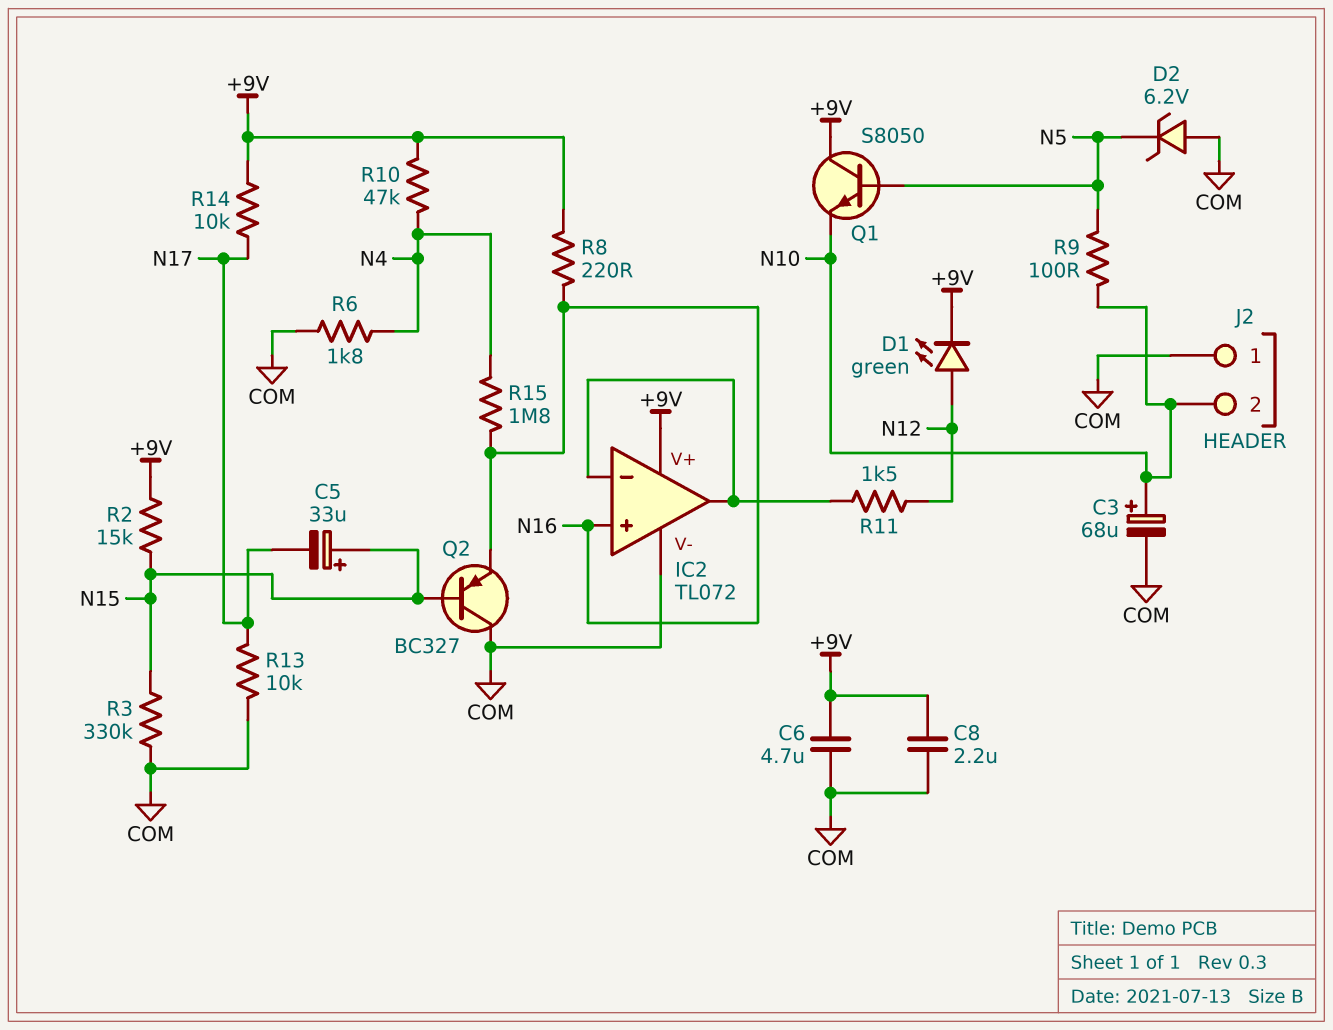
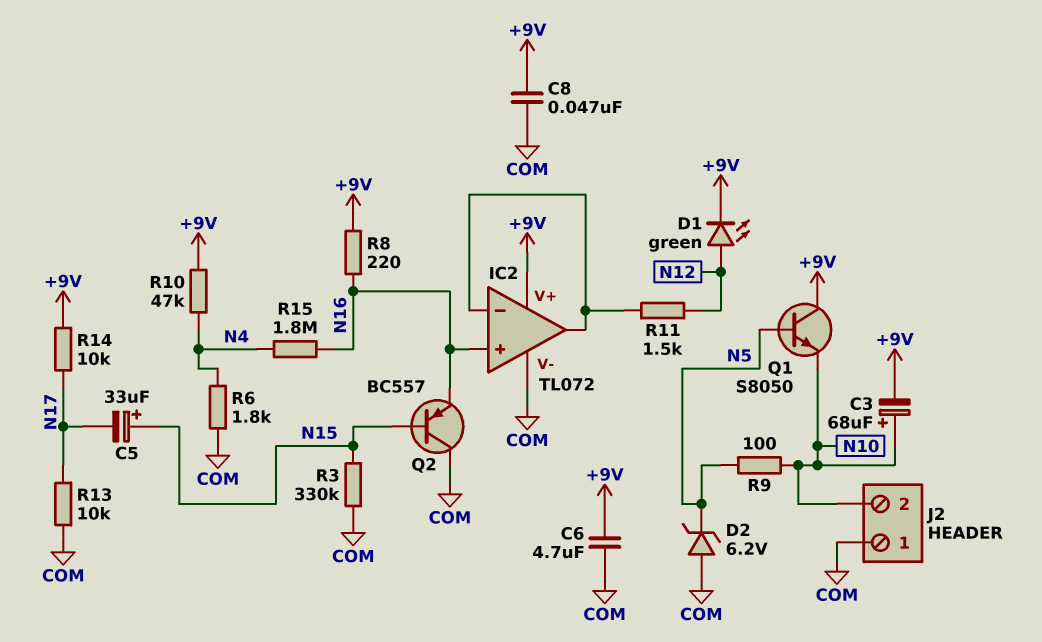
C3: 68uF (plus N10, minus COM) -> 68uF (plus N10, minus +9V)
C8: 2.2uF (+9V, COM) -> 47nF (+9V, COM)
Q2: PNP BC327 (B N15, C COM, E N16) -> PNP BC557 (B N15, C COM, E N16)
R2: 15k (+9V, N15) -> none

